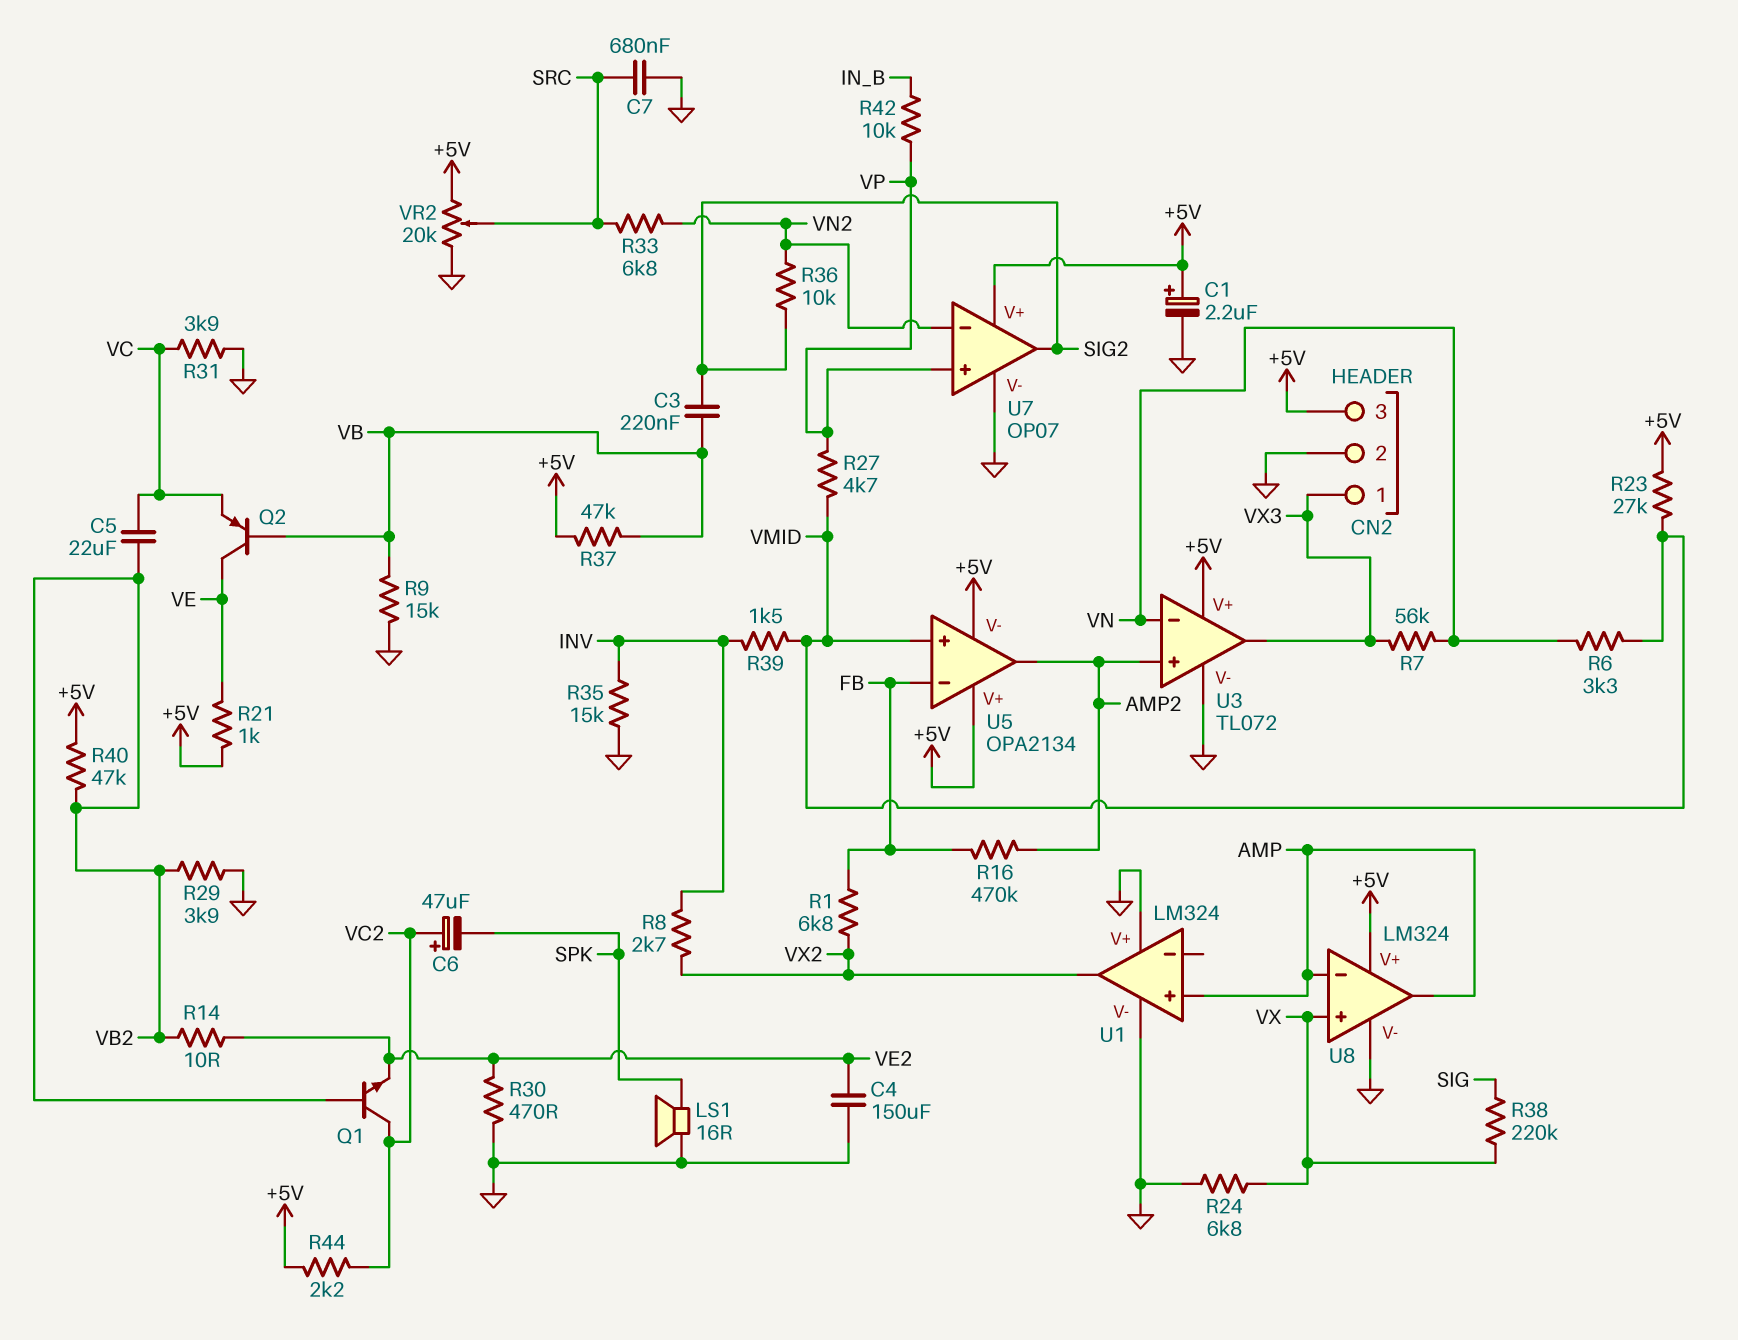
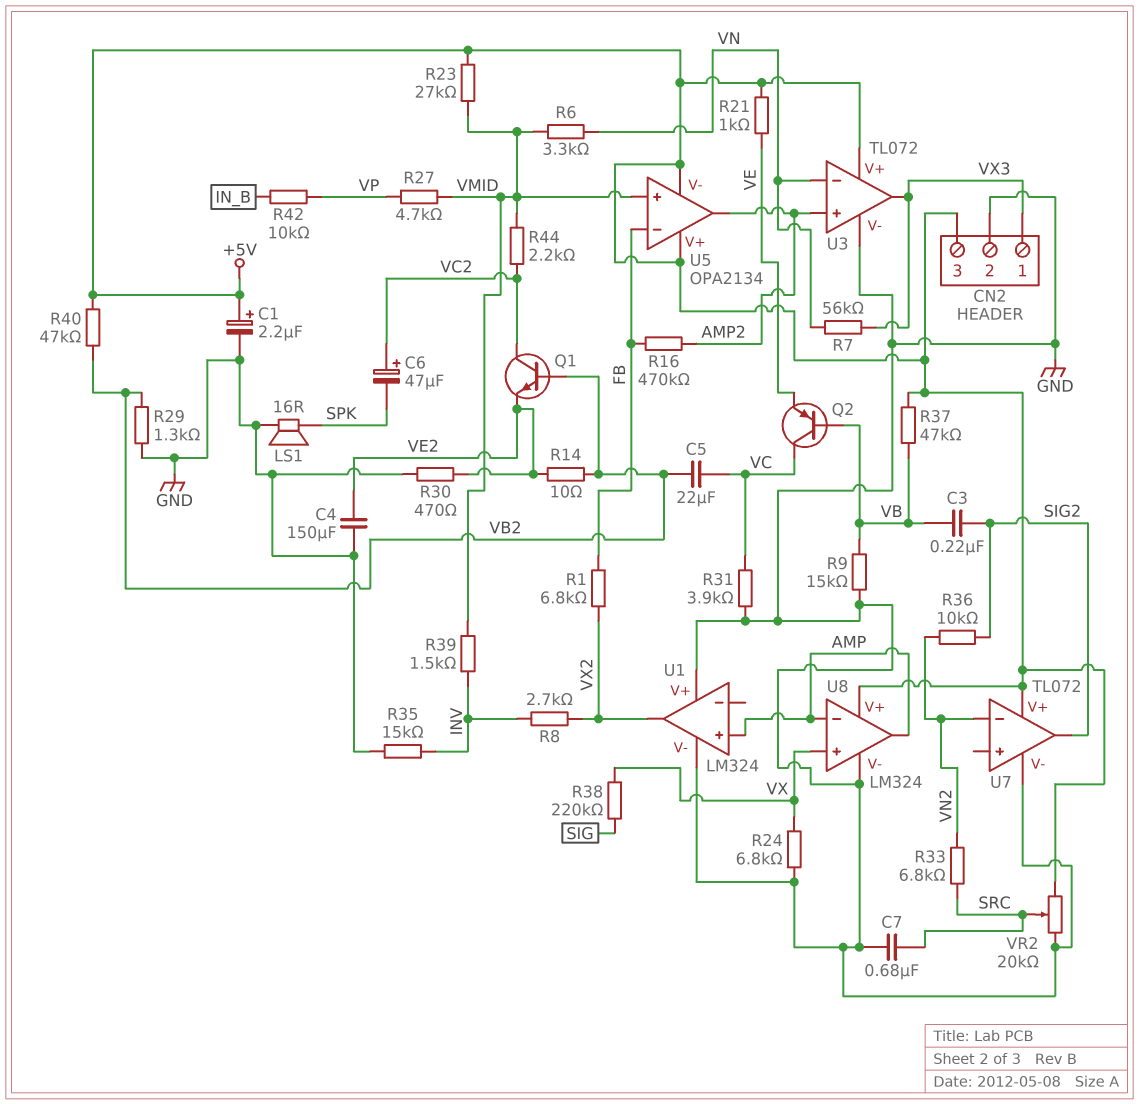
Q2: PNP (B VB, C VE, E VC) -> PNP (B VB, C VC, E VE)
R29: 3.9k (GND, VB2) -> 1.3k (GND, VB2)
R44: 2.2k (+5V, VC2) -> 2.2k (VC2, VMID)
U7: OP07 -> TL072
U7 pin in+: VP -> none

